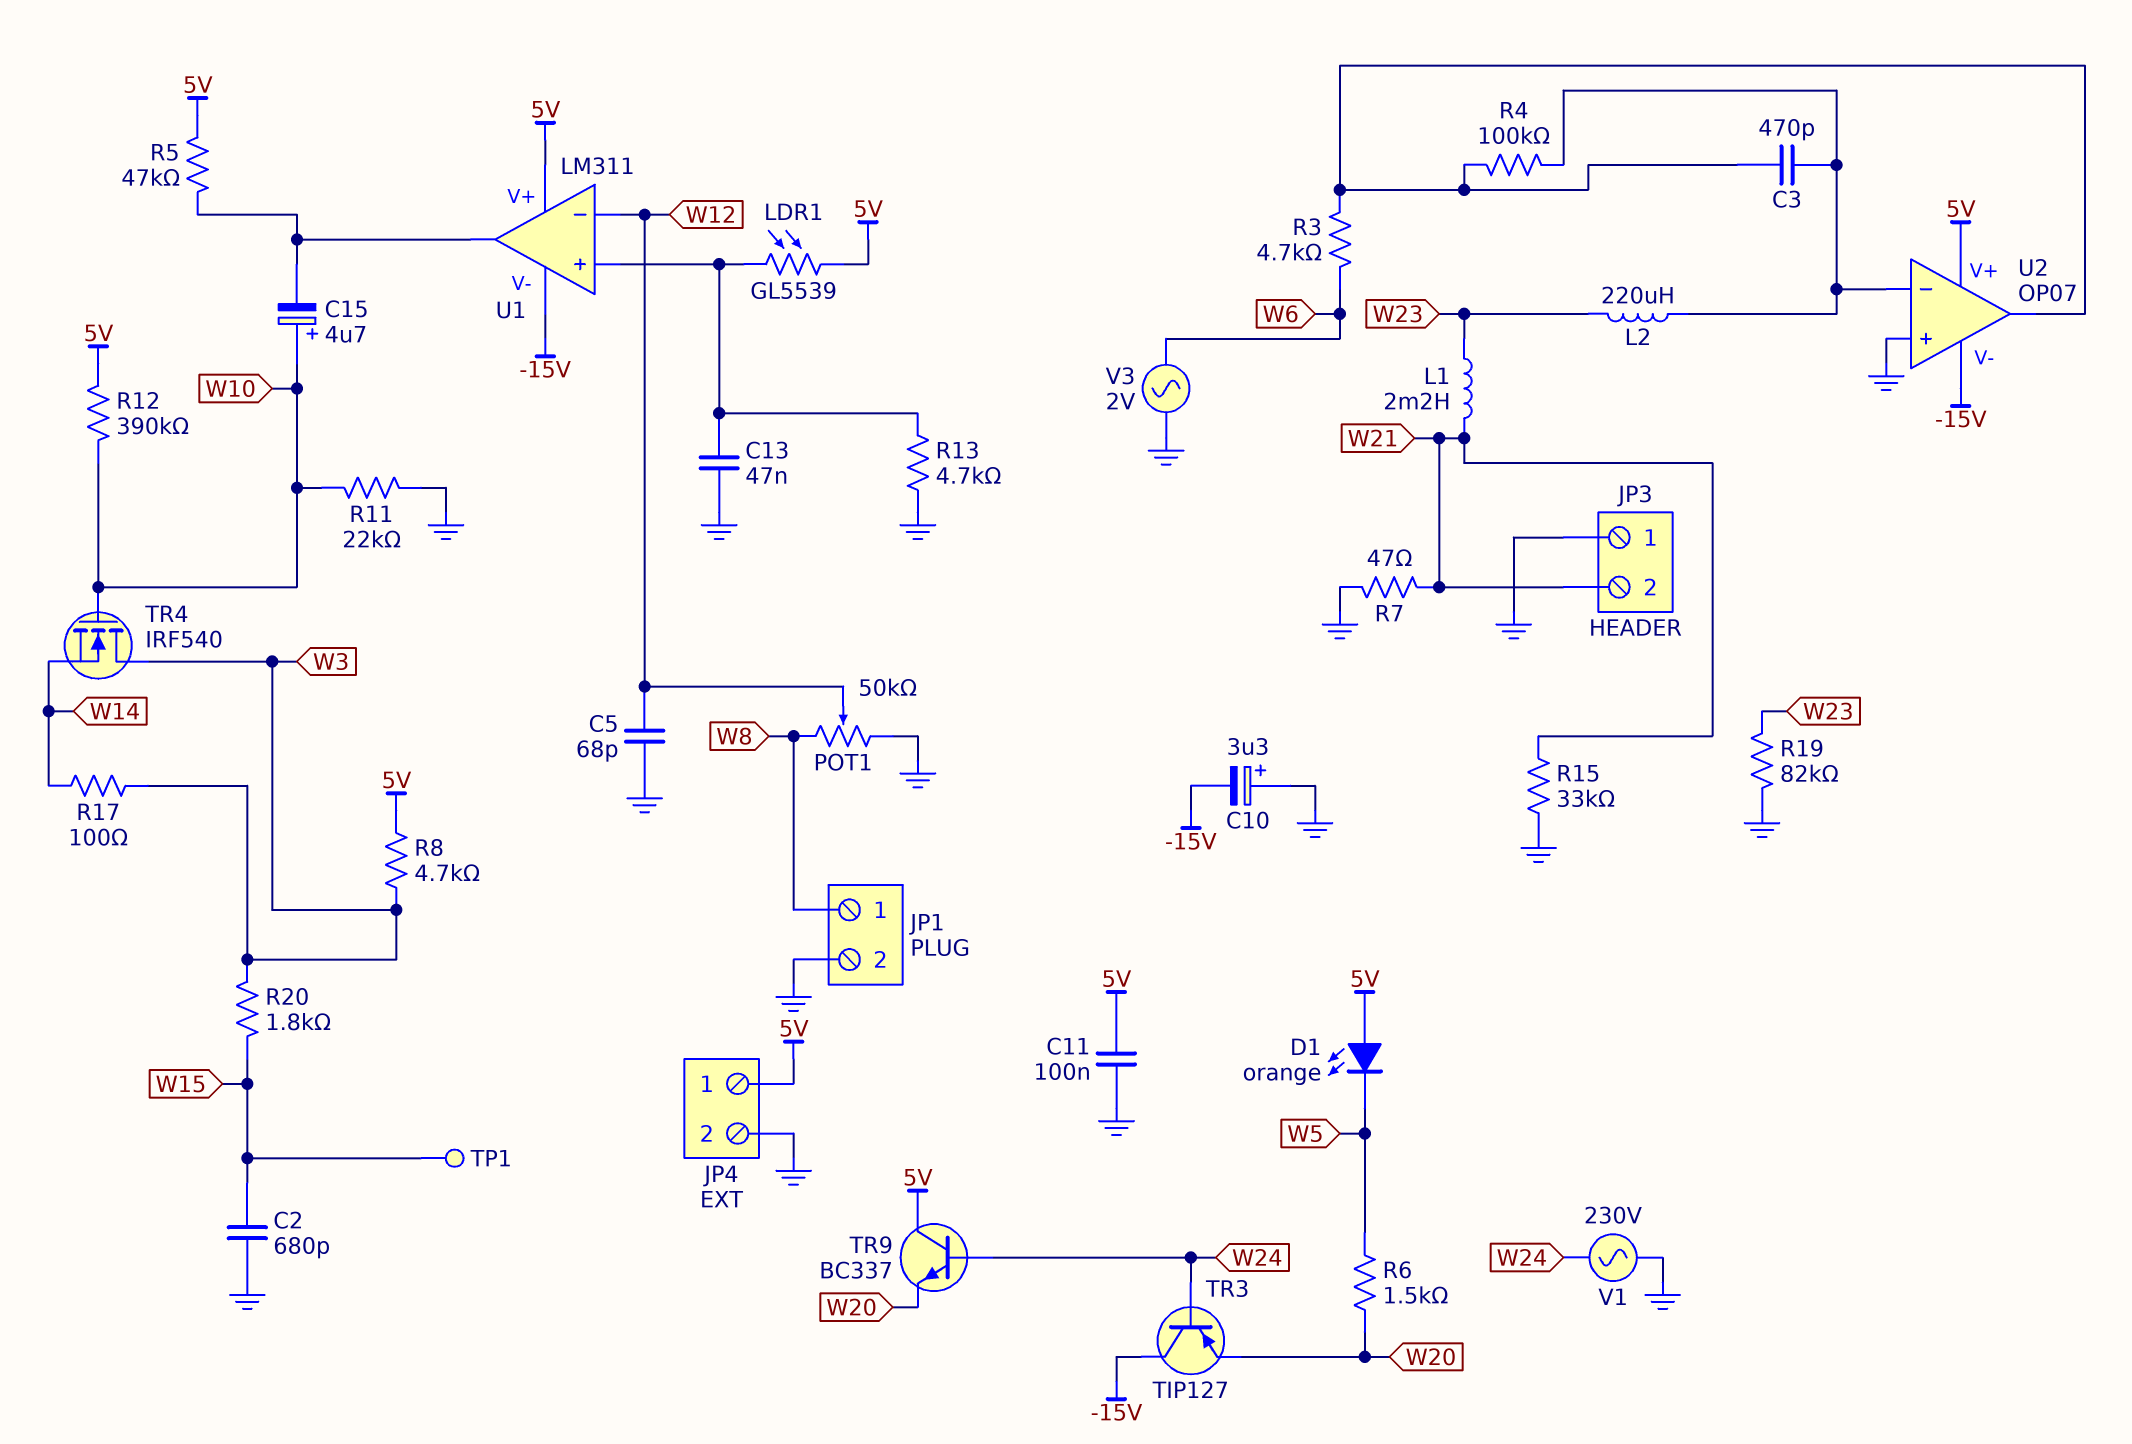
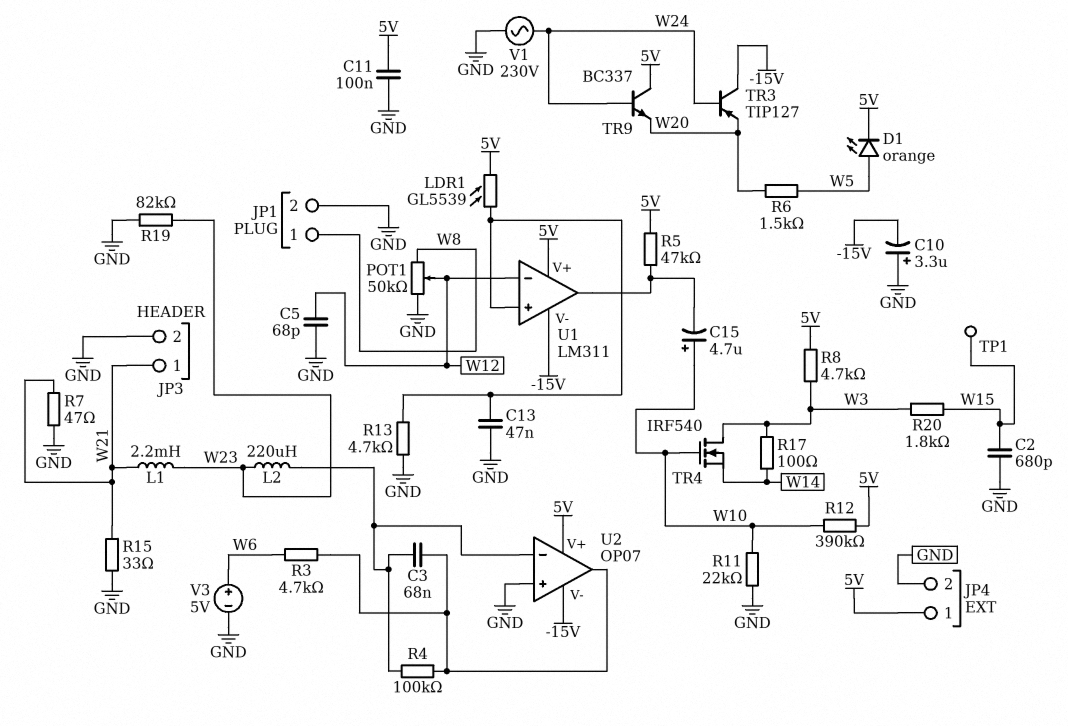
C3: 470pF (U2/in-, U2/out) -> 68nF (U2/in-, U2/out)
D1: LED orange (A 5V, K W5) -> LED orange (A W5, K 5V)
JP3 pin 1: GND -> W21
JP3 pin 2: W21 -> GND
R15: 33k (GND, W21) -> 33 (GND, W21)
V3: AC 2V (GND, W6) -> 5V (plus W6, minus GND)

